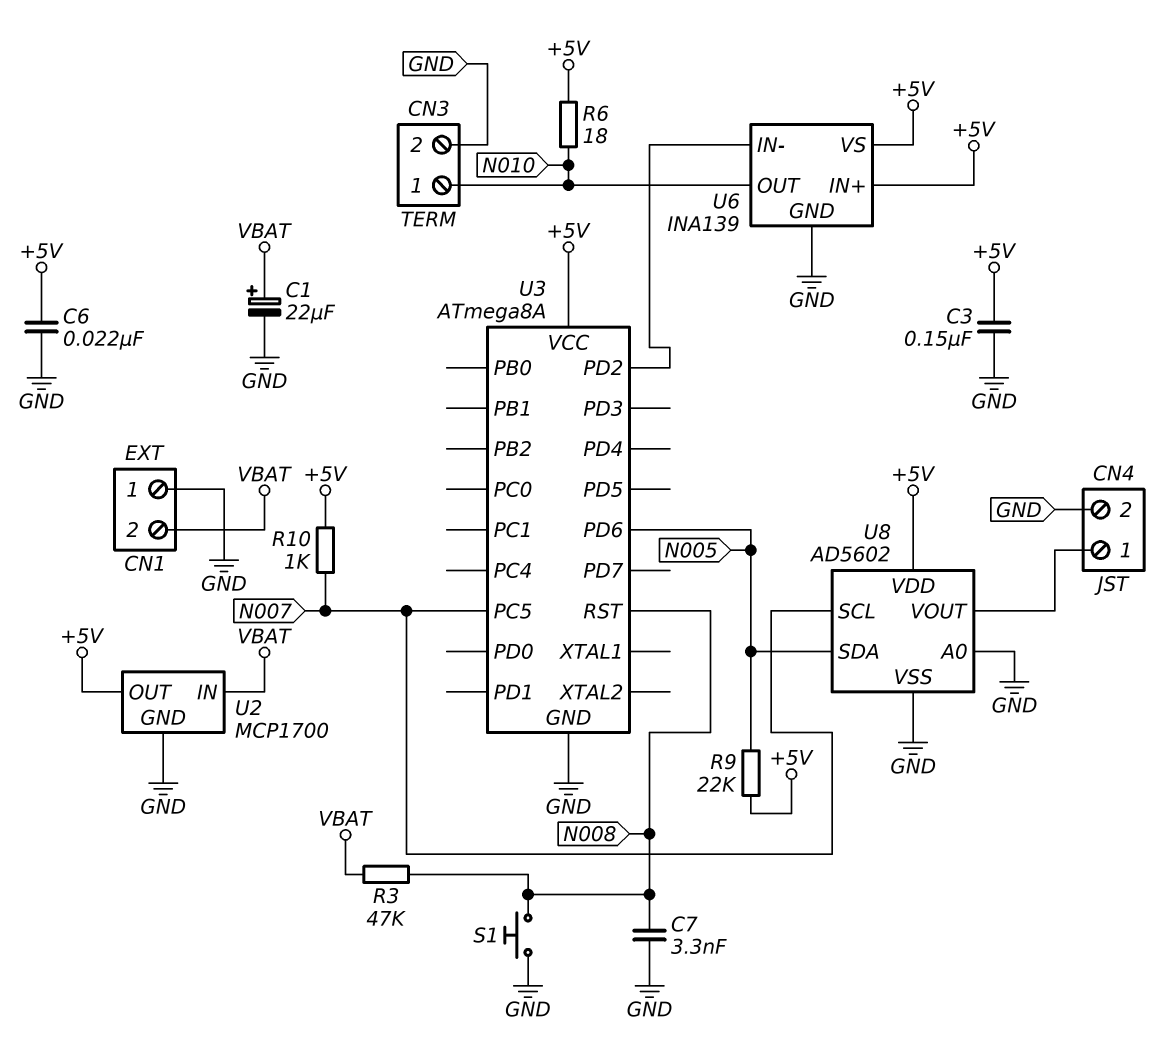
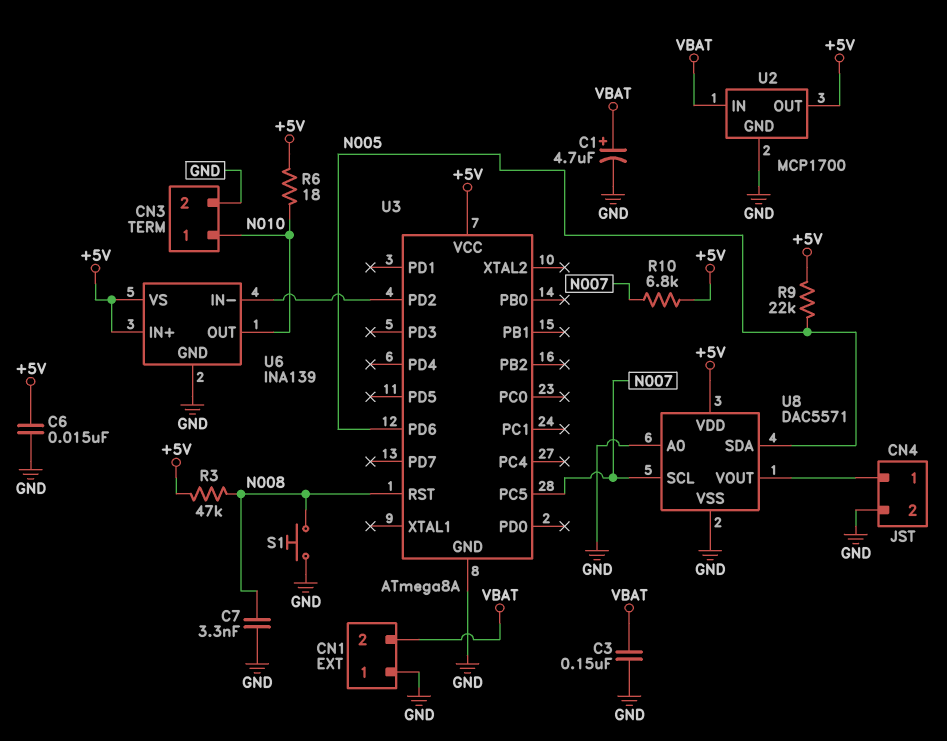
C1: 22uF (plus VBAT, minus GND) -> 4.7uF (plus VBAT, minus GND)
C3: 150nF (+5V, GND) -> 150nF (GND, VBAT)
C6: 22nF (+5V, GND) -> 15nF (+5V, GND)
R3: 47k (N008, VBAT) -> 47k (+5V, N008)
R10: 1k (+5V, N007) -> 6.8k (+5V, N007)
U8: AD5602 -> DAC5571

